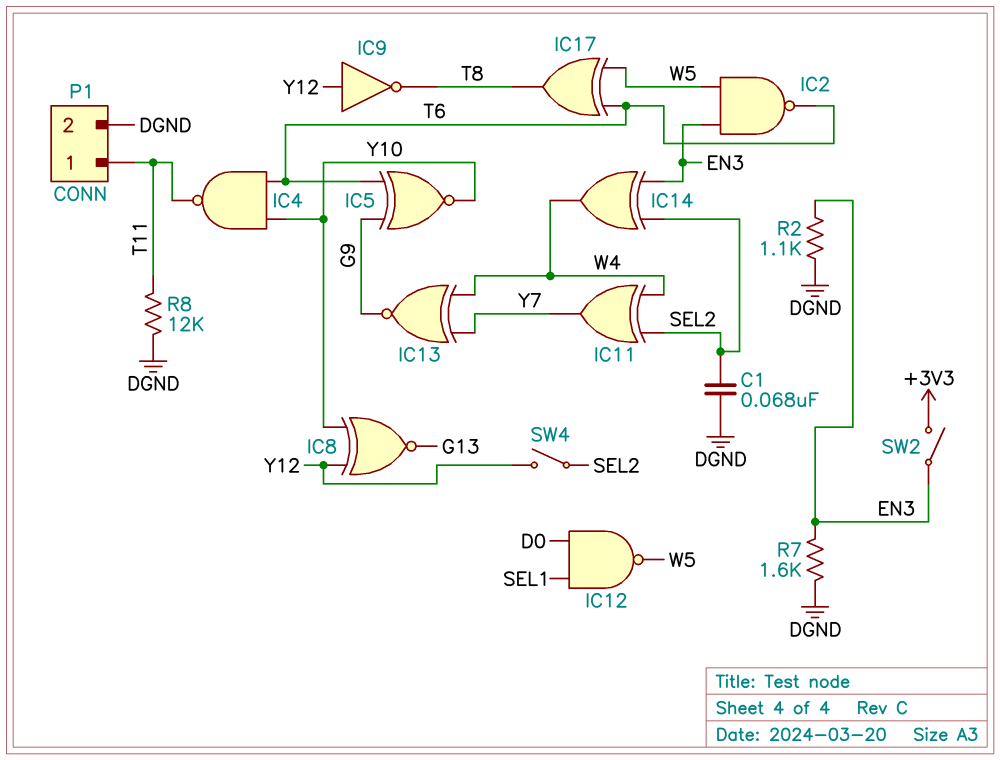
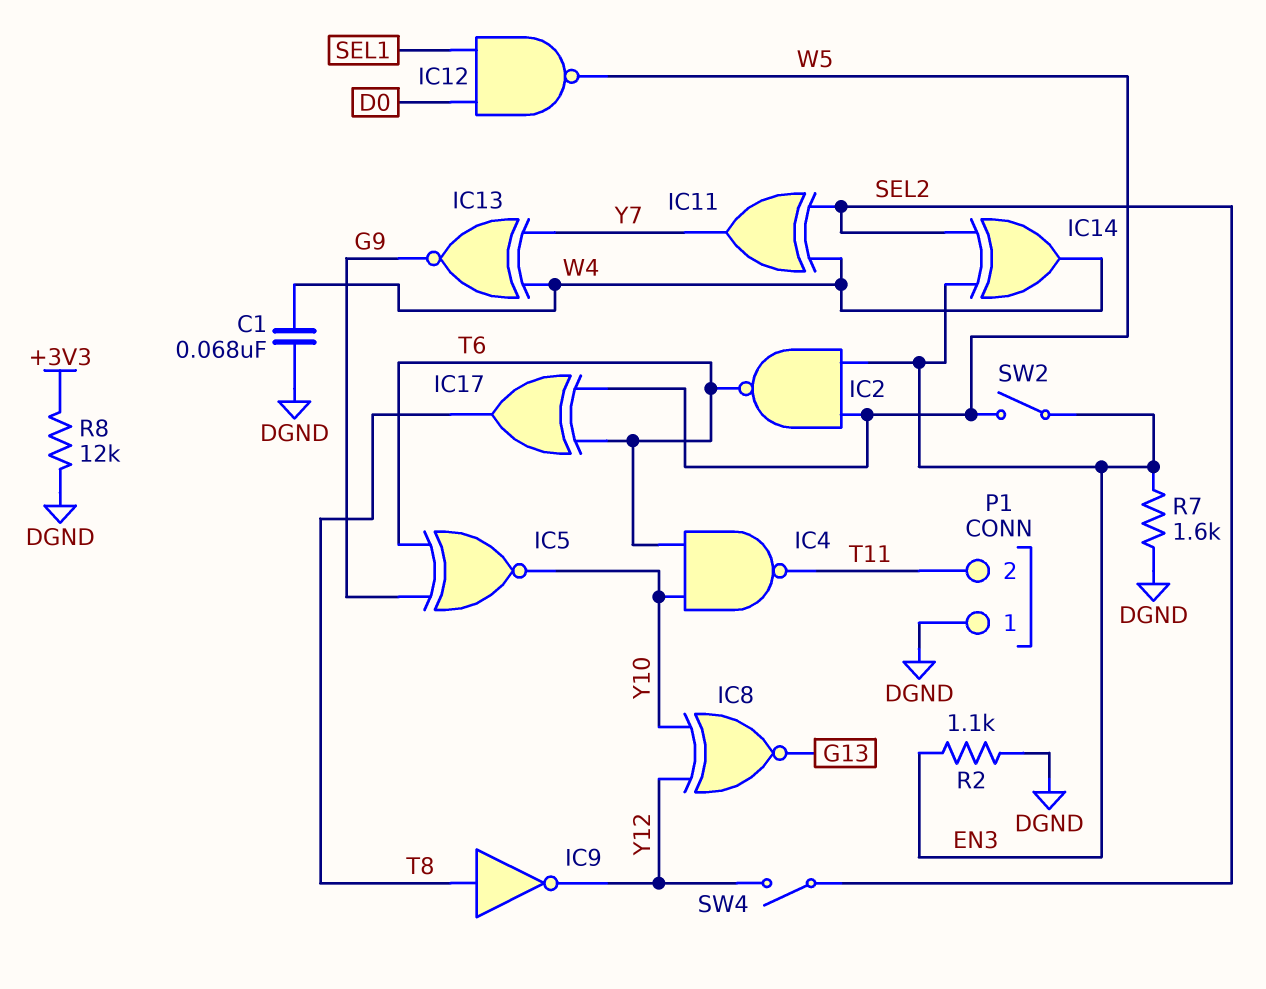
C1: 68nF (DGND, SEL2) -> 68nF (DGND, W4)
IC9: NOT (in Y12, out T8) -> NOT (in T8, out Y12)
P1 pin 1: T11 -> DGND
P1 pin 2: DGND -> T11
R8: 12k (DGND, T11) -> 12k (+3V3, DGND)
SW2: switch (+3V3, EN3) -> switch (EN3, W5)

